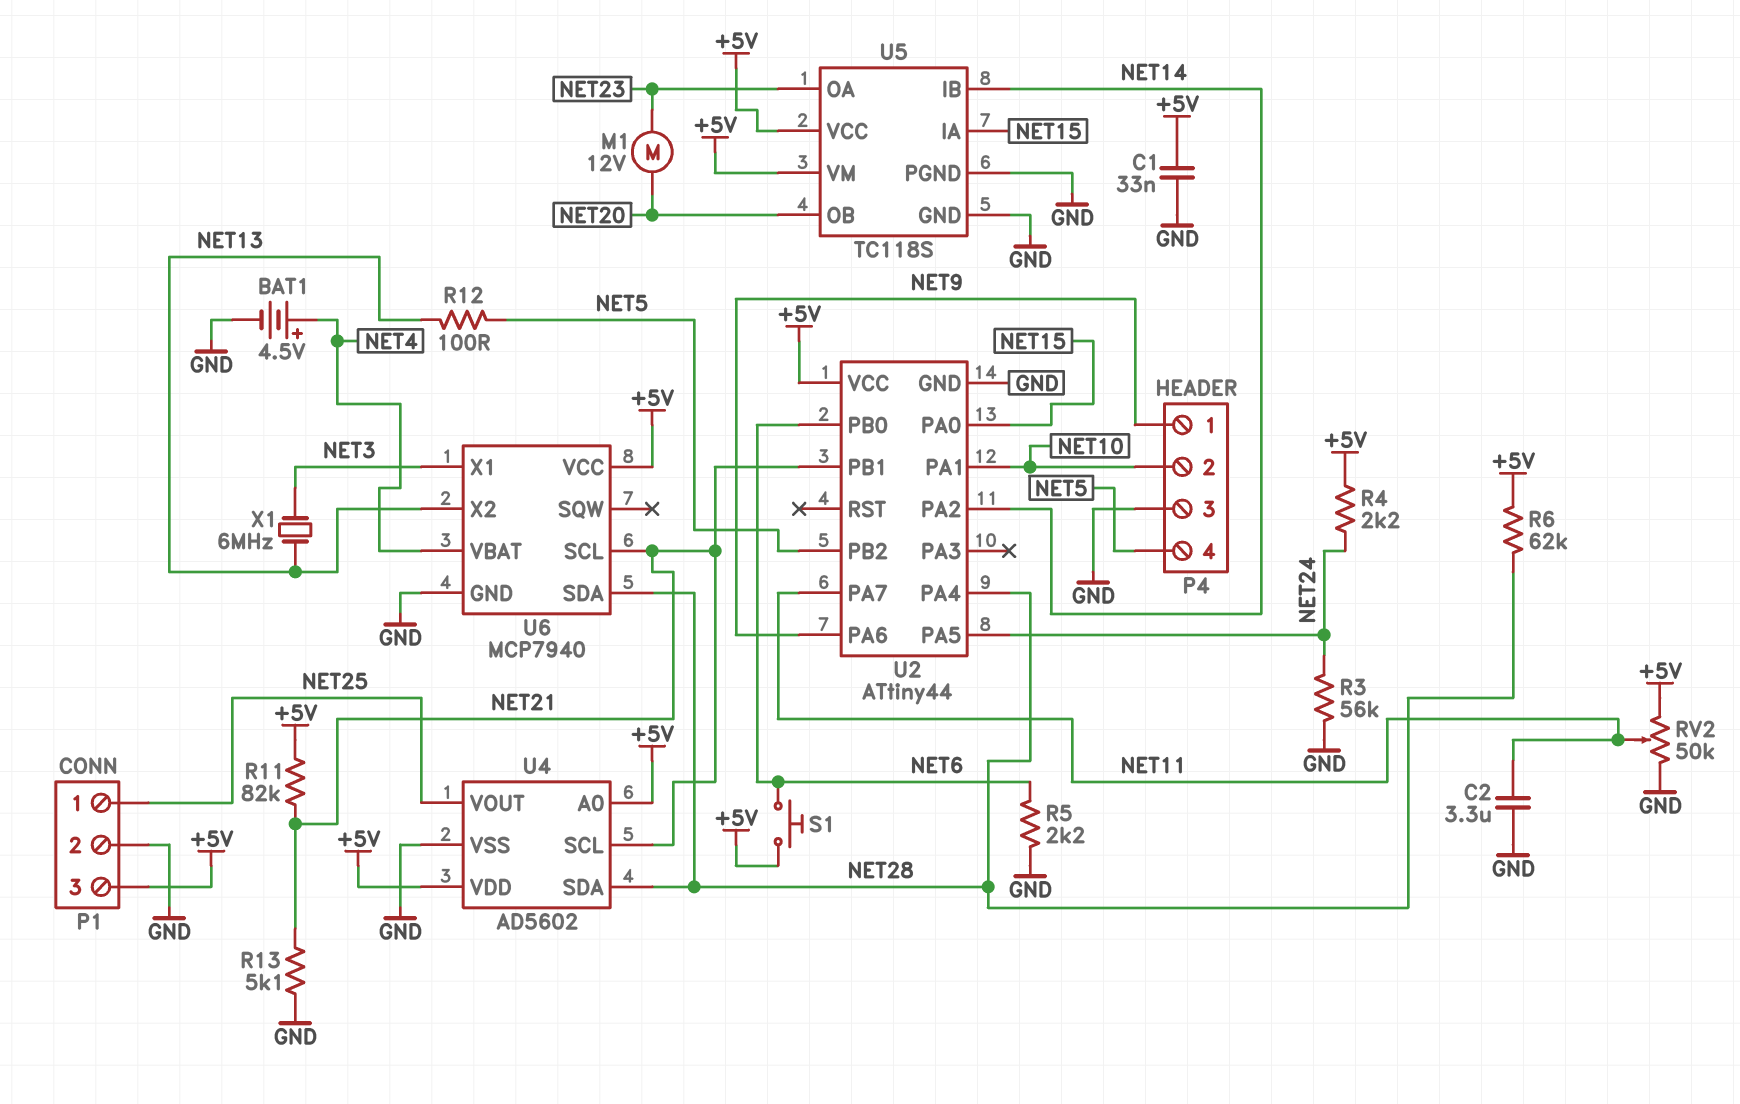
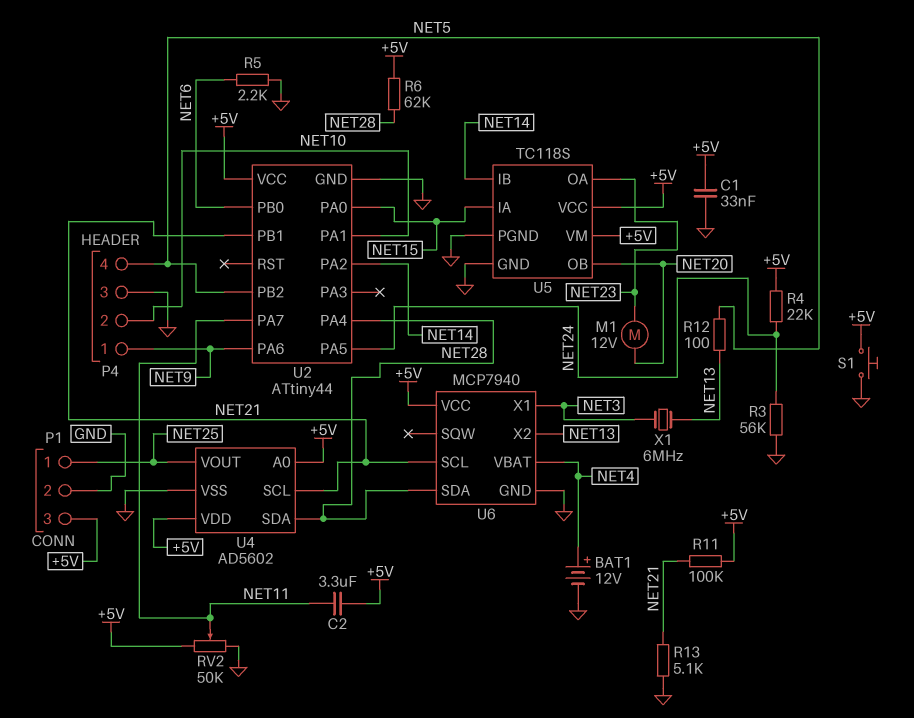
BAT1: 4.5V (plus NET4, minus GND) -> 12V (plus NET4, minus GND)
C2: 3.3uF (GND, NET11) -> 3.3uF (+5V, NET11)
R4: 2.2k (+5V, NET24) -> 22k (+5V, NET24)
R11: 82k (+5V, NET21) -> 100k (+5V, NET21)
S1: button (+5V, NET6) -> button (+5V, GND)

